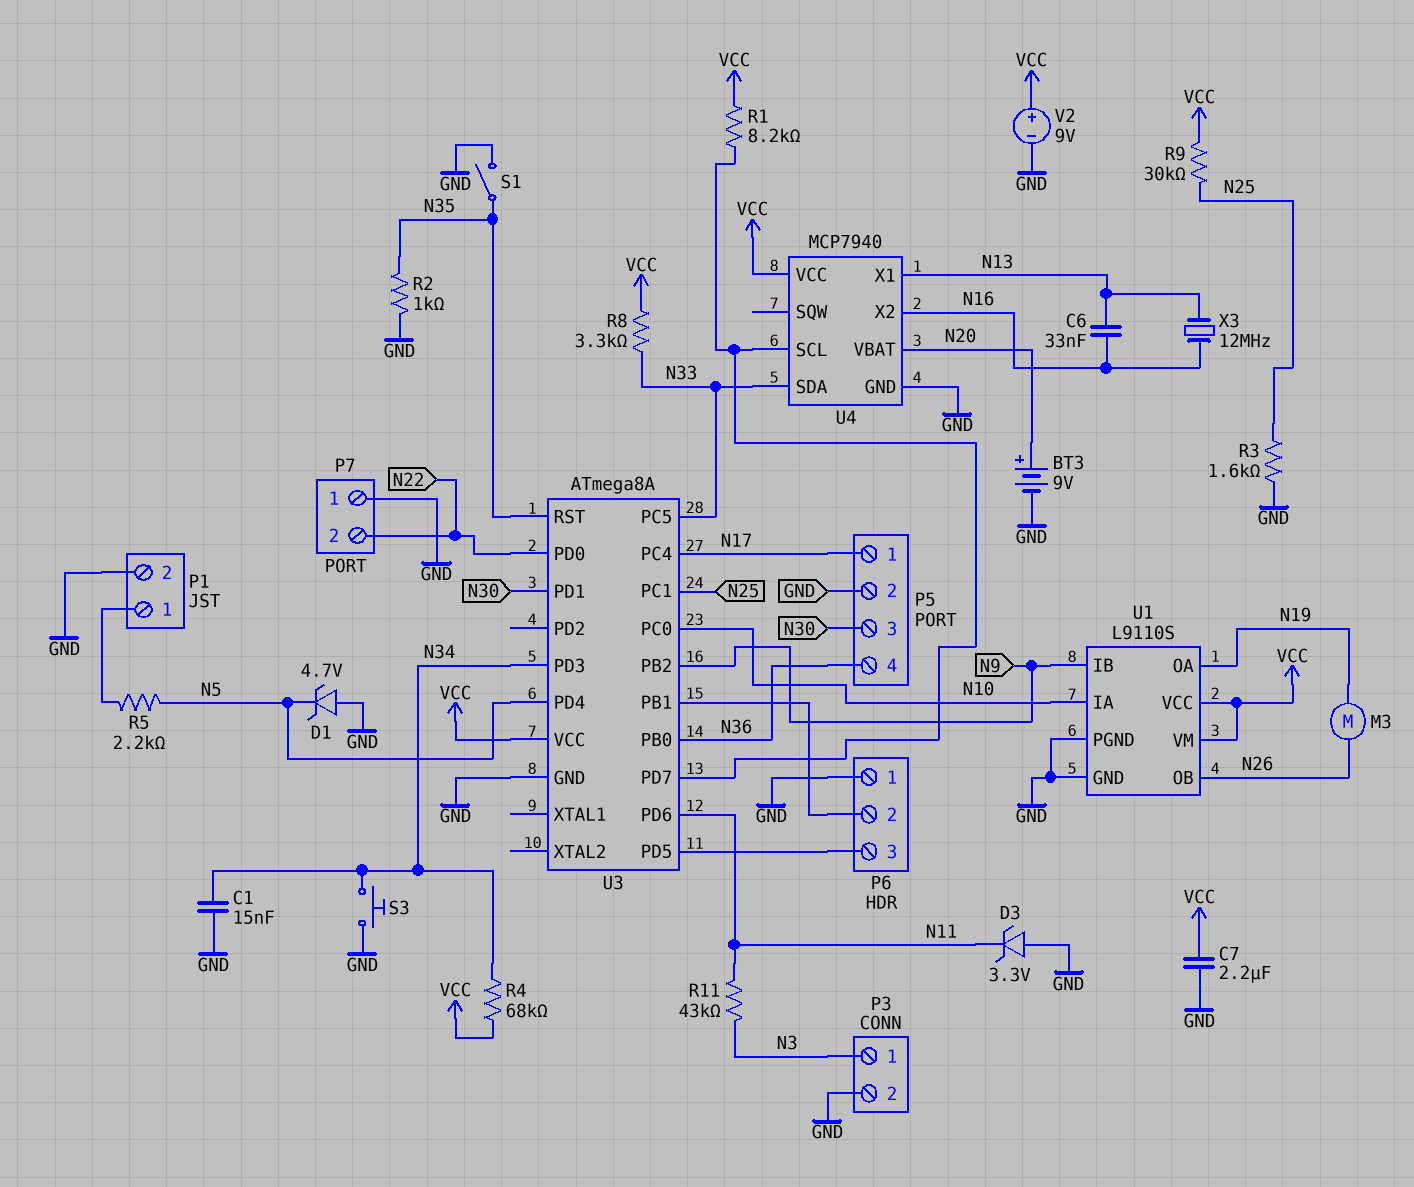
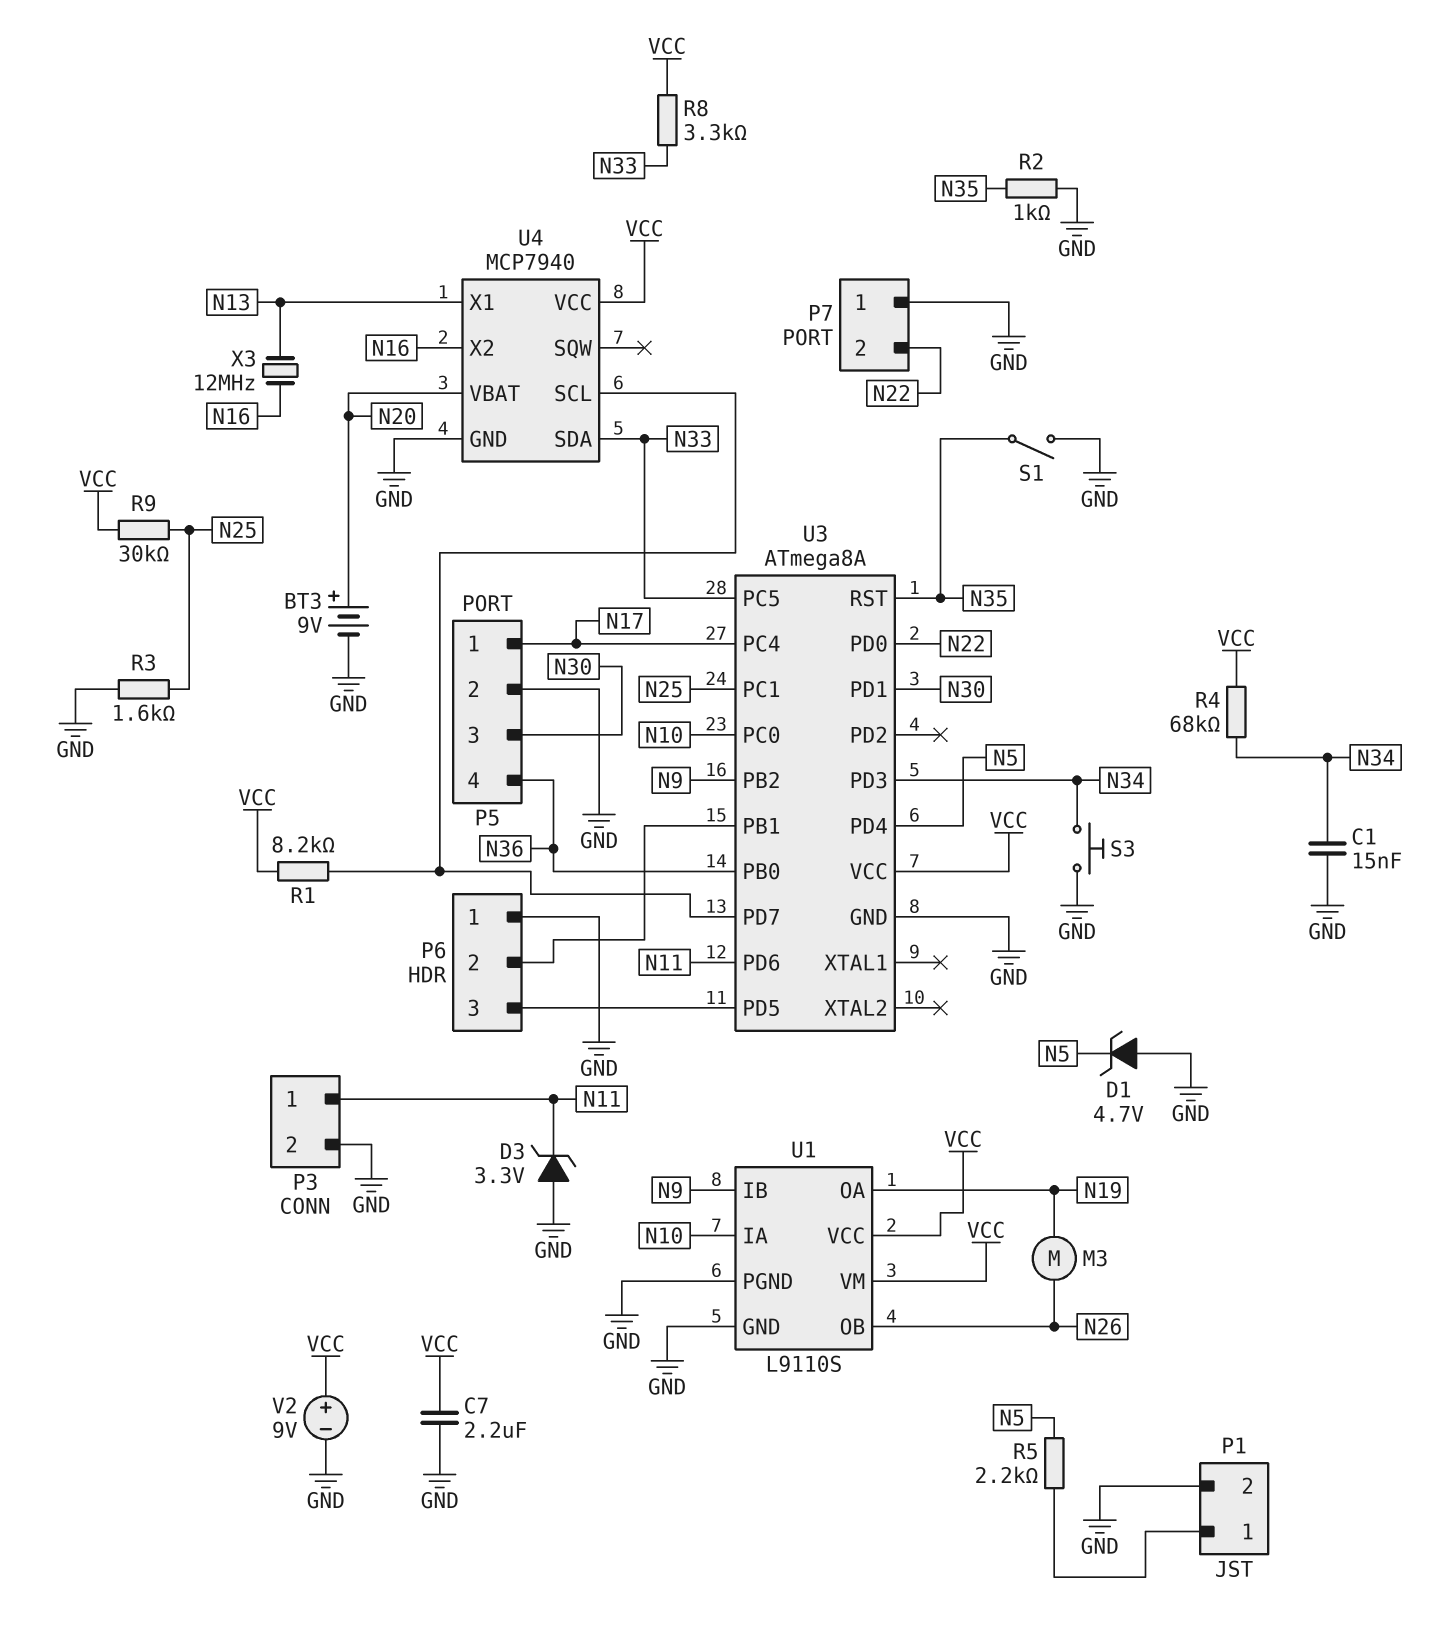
C6: 33nF (N13, N16) -> none
P3 pin 1: N3 -> N11
R11: 43k (N3, N11) -> none

